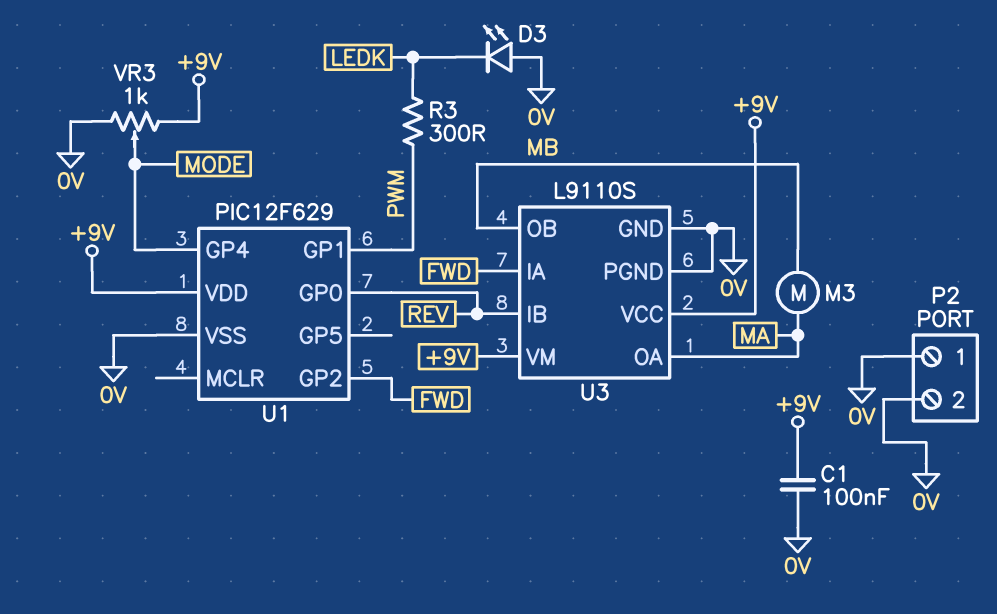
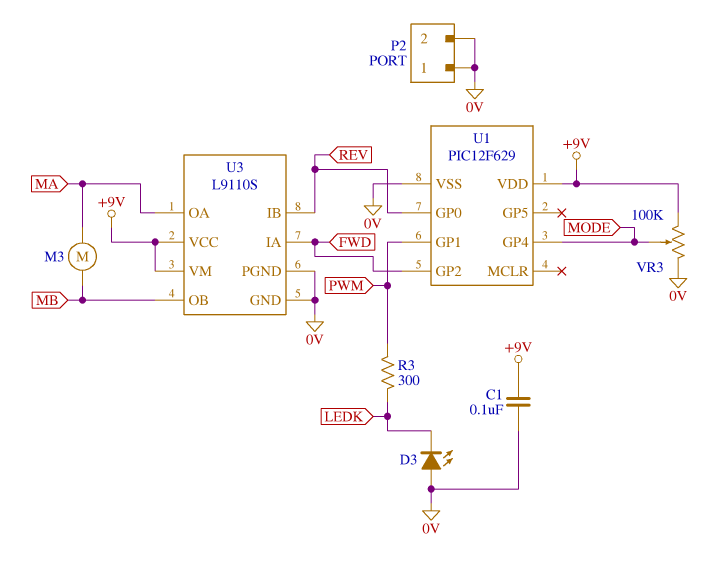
VR3: 1k (+9V, 0V, wiper MODE) -> 100k (+9V, 0V, wiper MODE)

